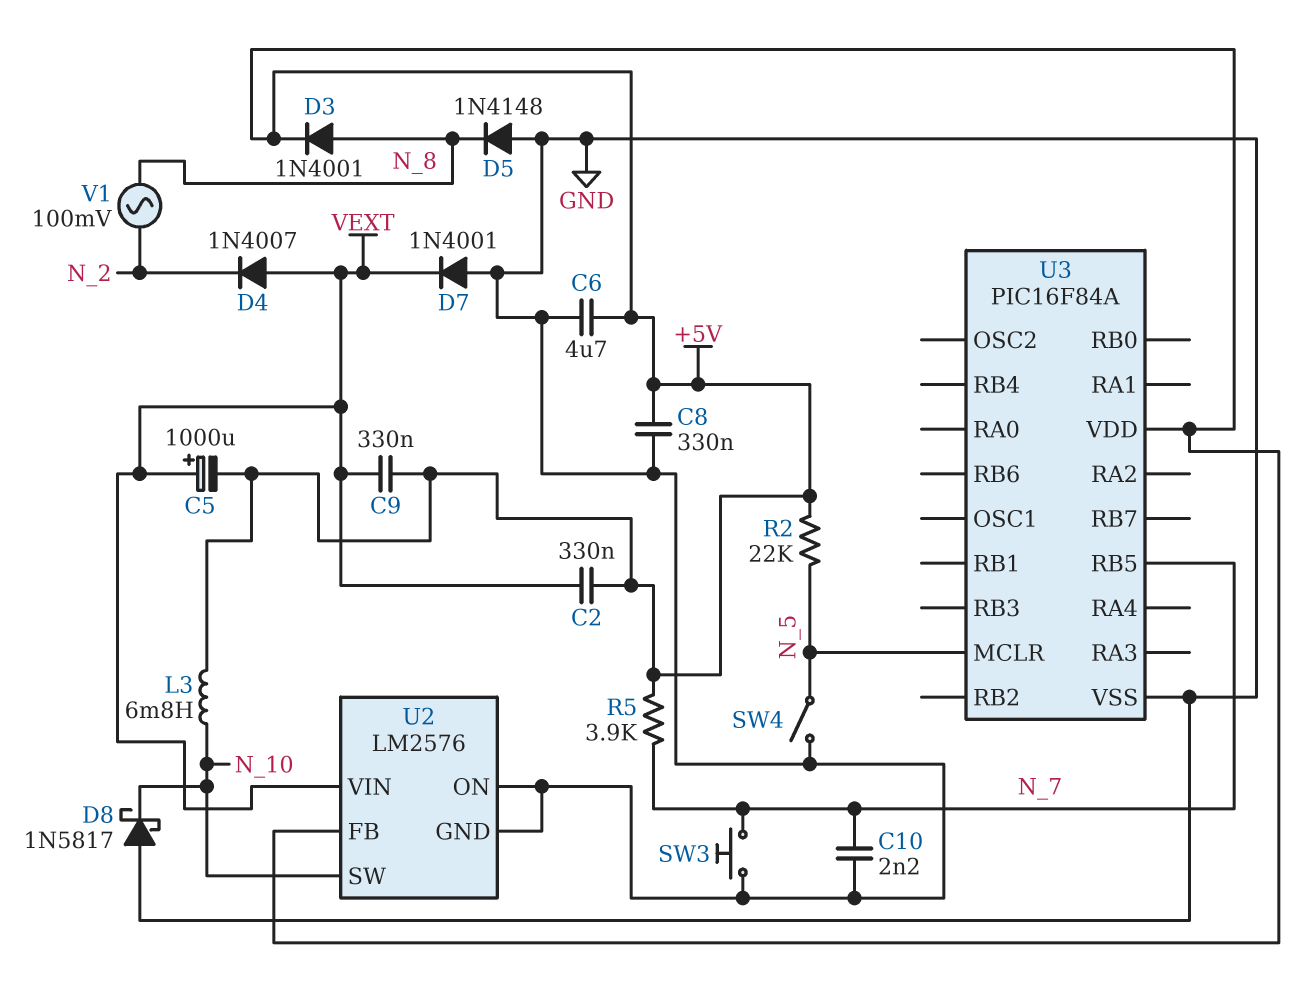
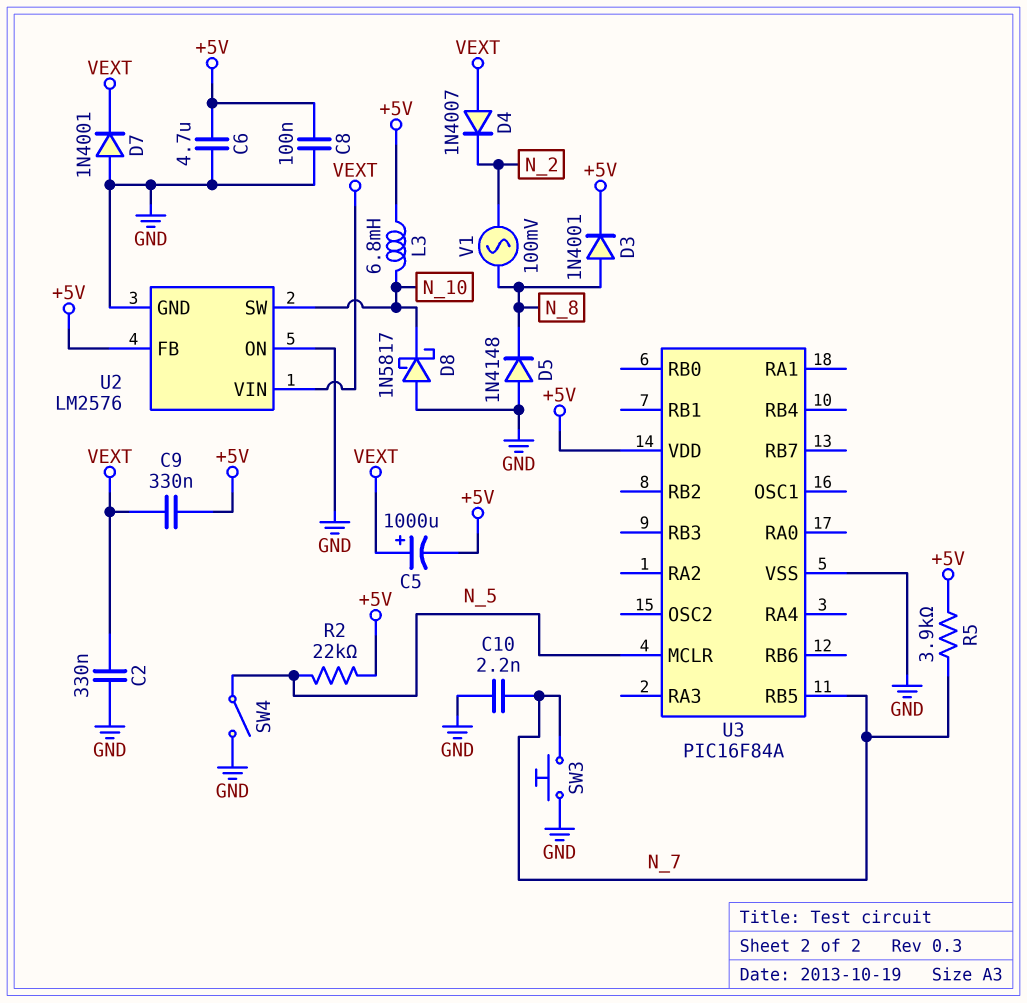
C2: 330nF (+5V, VEXT) -> 330nF (GND, VEXT)
C8: 330nF (+5V, GND) -> 100nF (+5V, GND)

